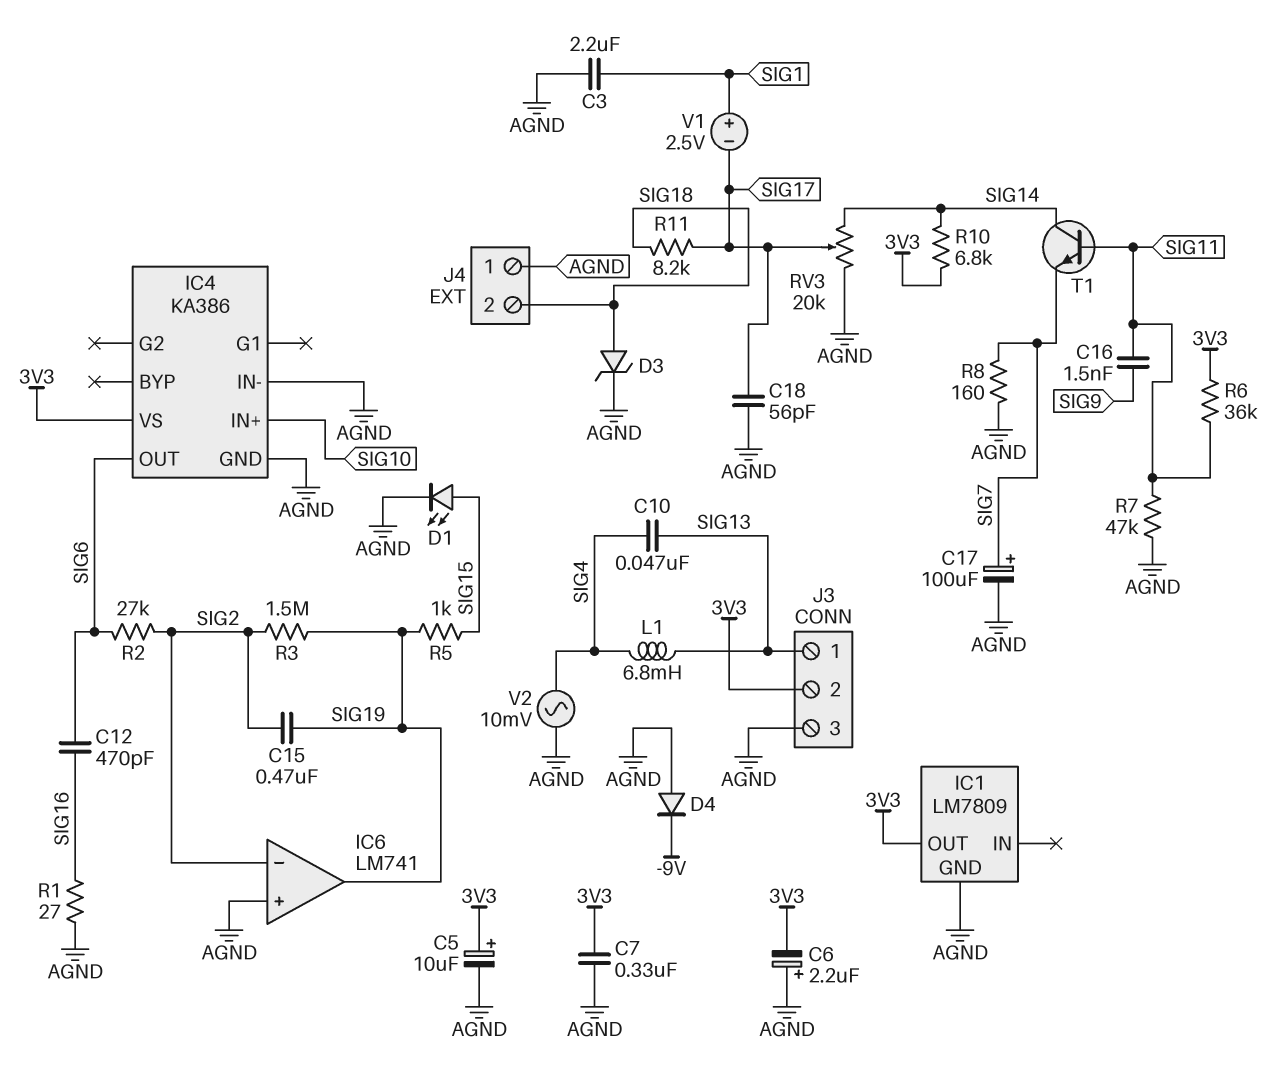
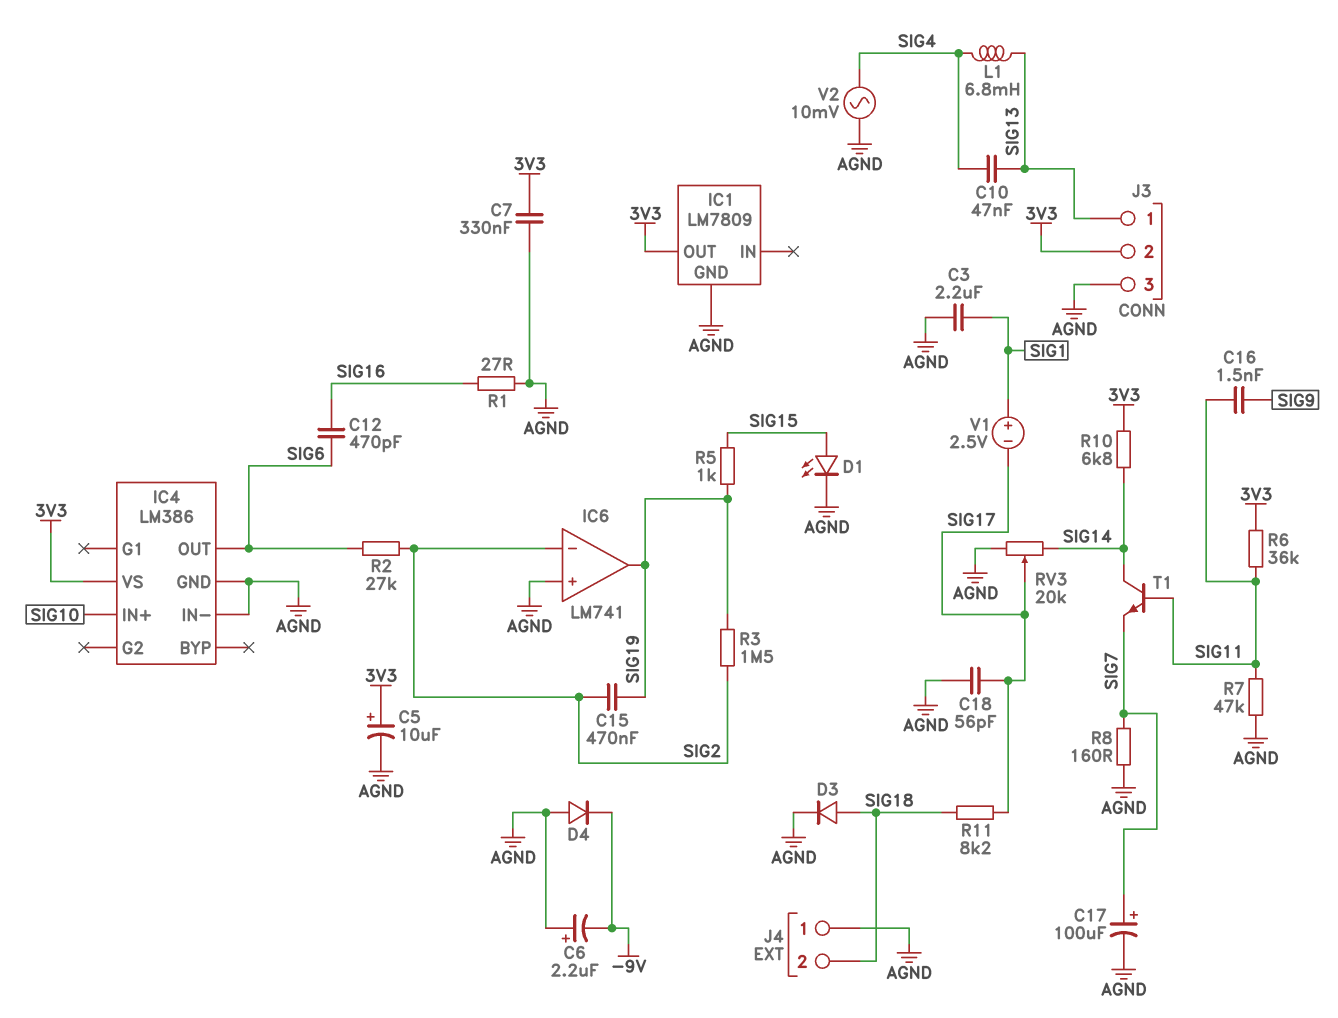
C6: 2.2uF (plus AGND, minus 3V3) -> 2.2uF (plus AGND, minus -9V)
D3: zener (A SIG18, K AGND) -> diode (A SIG18, K AGND)
IC4: KA386 -> LM386

